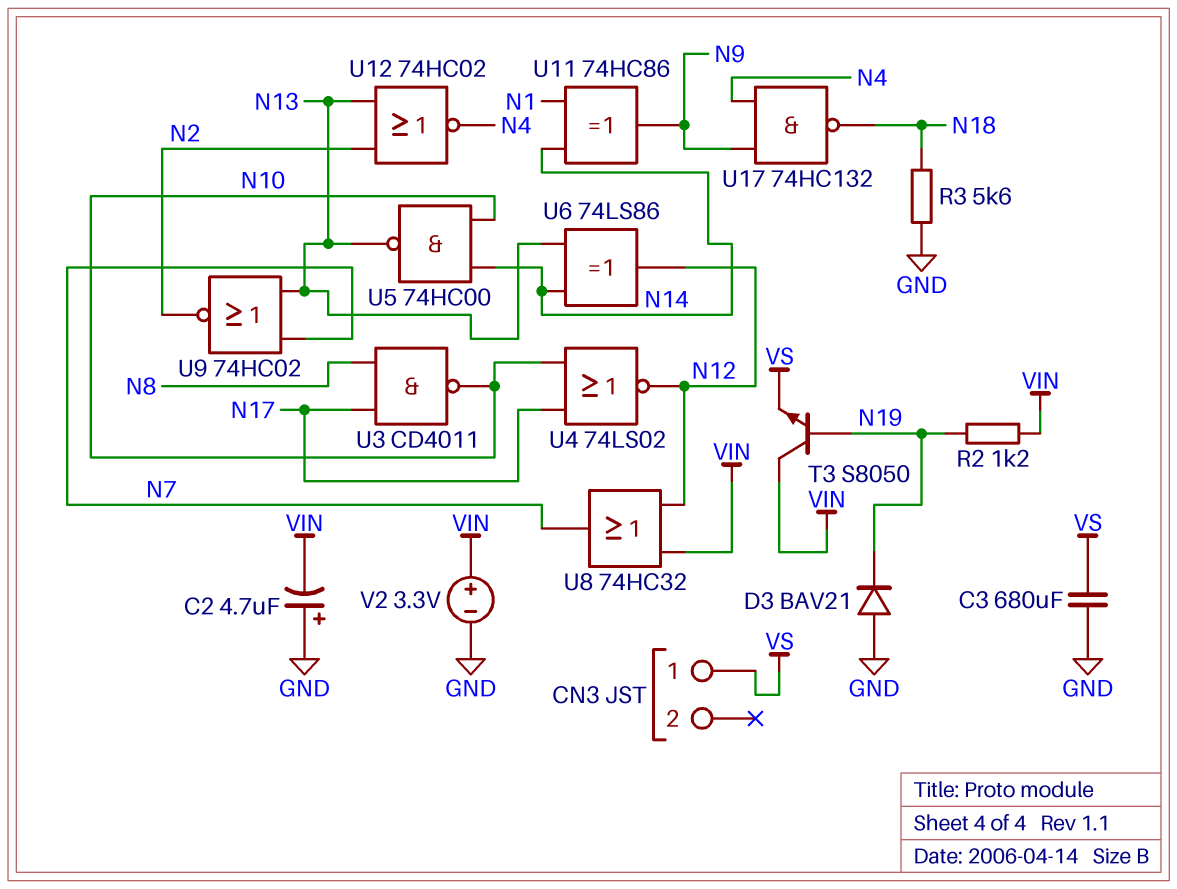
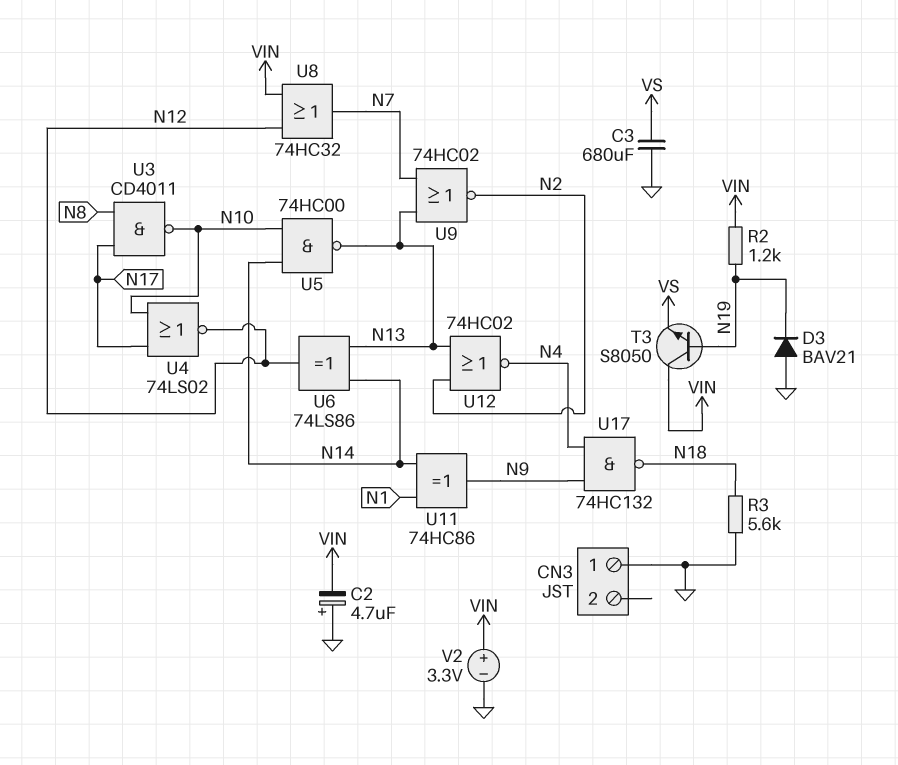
CN3 pin 1: VS -> GND

